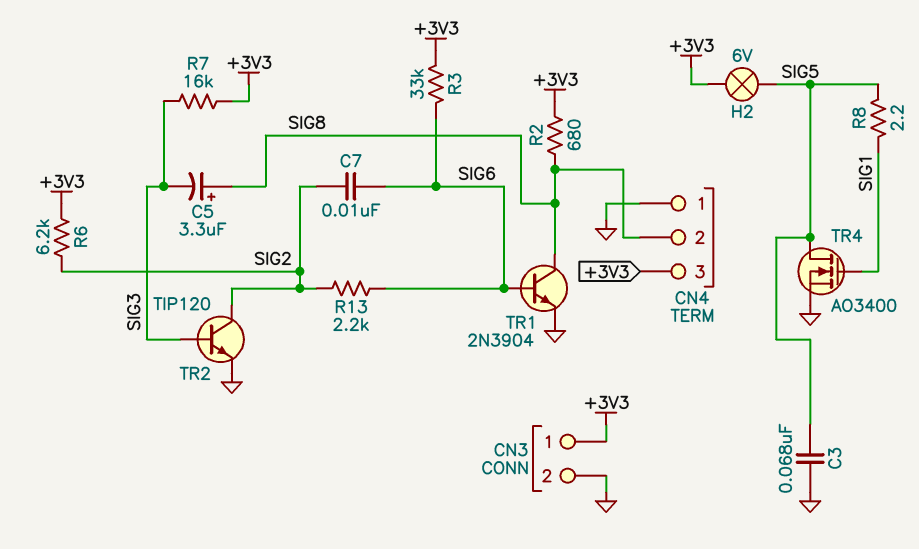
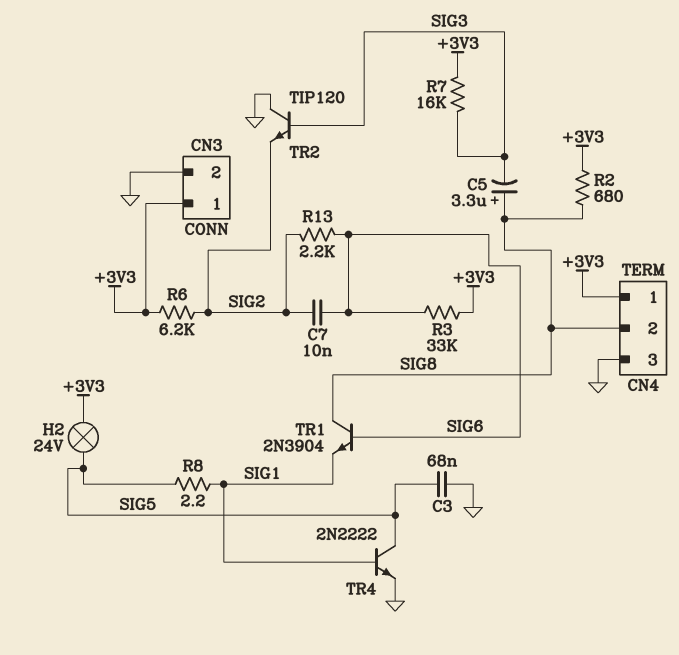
CN4 pin 1: GND -> +3V3
CN4 pin 3: +3V3 -> GND
H2: lamp 6V (+3V3, SIG5) -> lamp 24V (+3V3, SIG5)
TR1: NPN 2N3904 (B SIG6, C SIG8, E GND) -> NPN 2N3904 (B SIG6, C SIG8, E SIG1)
TR2: NPN TIP120 (B SIG3, C SIG2, E GND) -> NPN TIP120 (B SIG3, C GND, E SIG2)
TR4: NMOS AO3400 (G SIG1, D SIG5, S GND) -> NPN 2N2222 (B SIG1, C SIG5, E GND)

